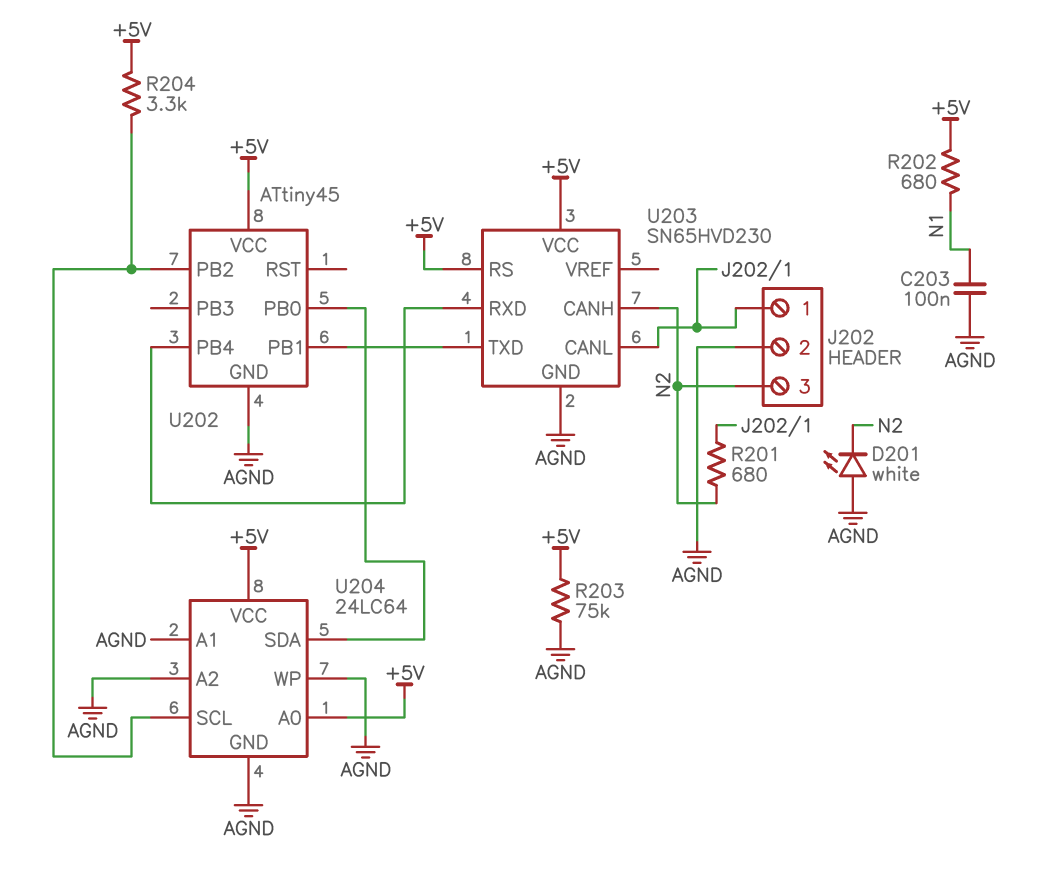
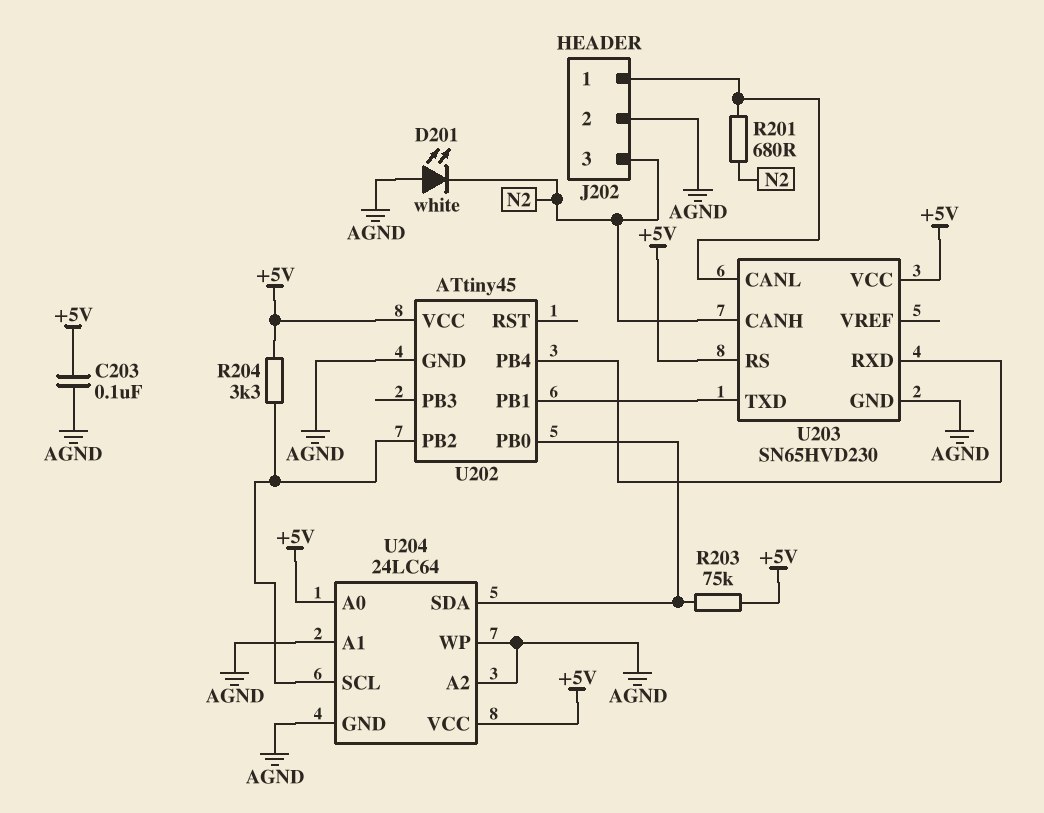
C203: 100nF (AGND, N1) -> 100nF (+5V, AGND)
R202: 680 (+5V, N1) -> none
R203: 75k (+5V, AGND) -> 75k (+5V, U202/PB0)

